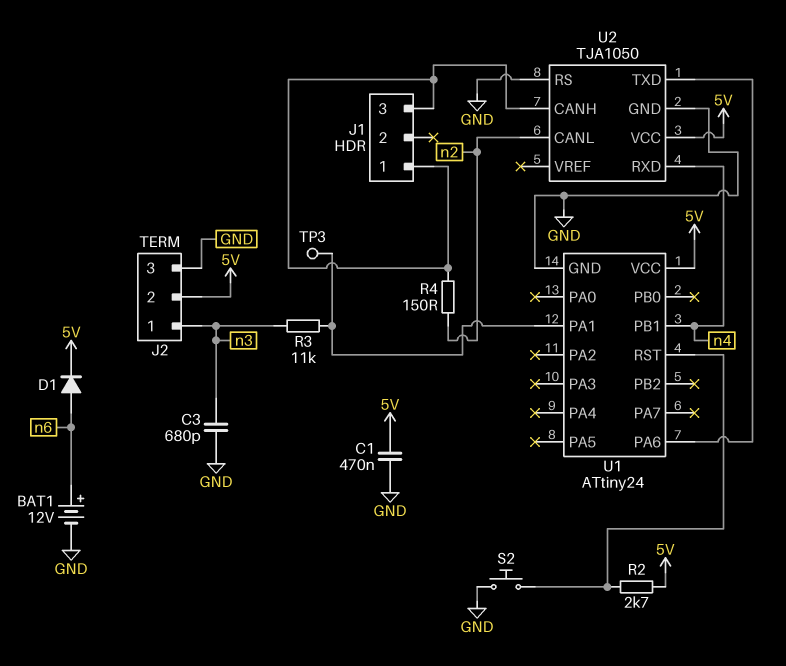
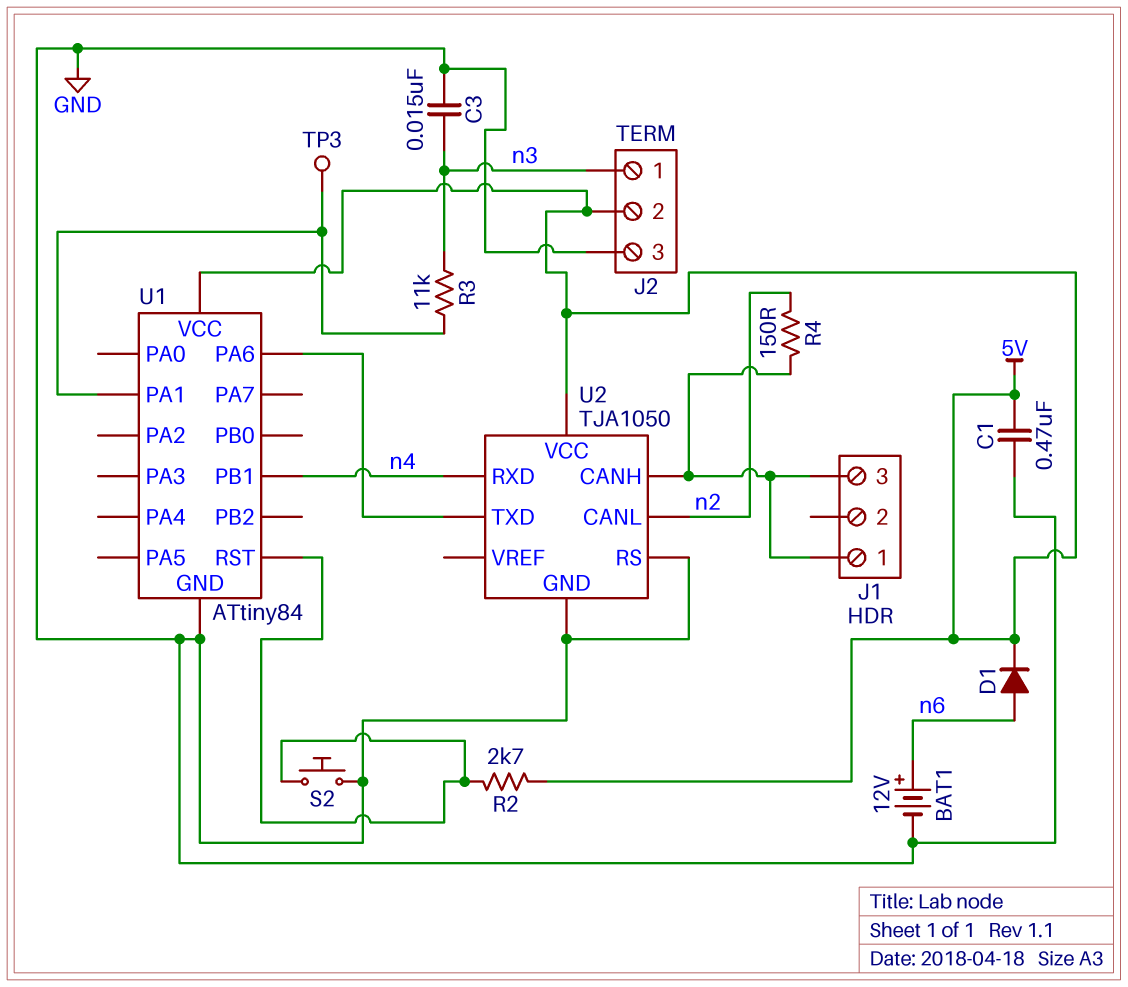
C3: 680pF (GND, n3) -> 15nF (GND, n3)
U1: ATtiny24 -> ATtiny84

